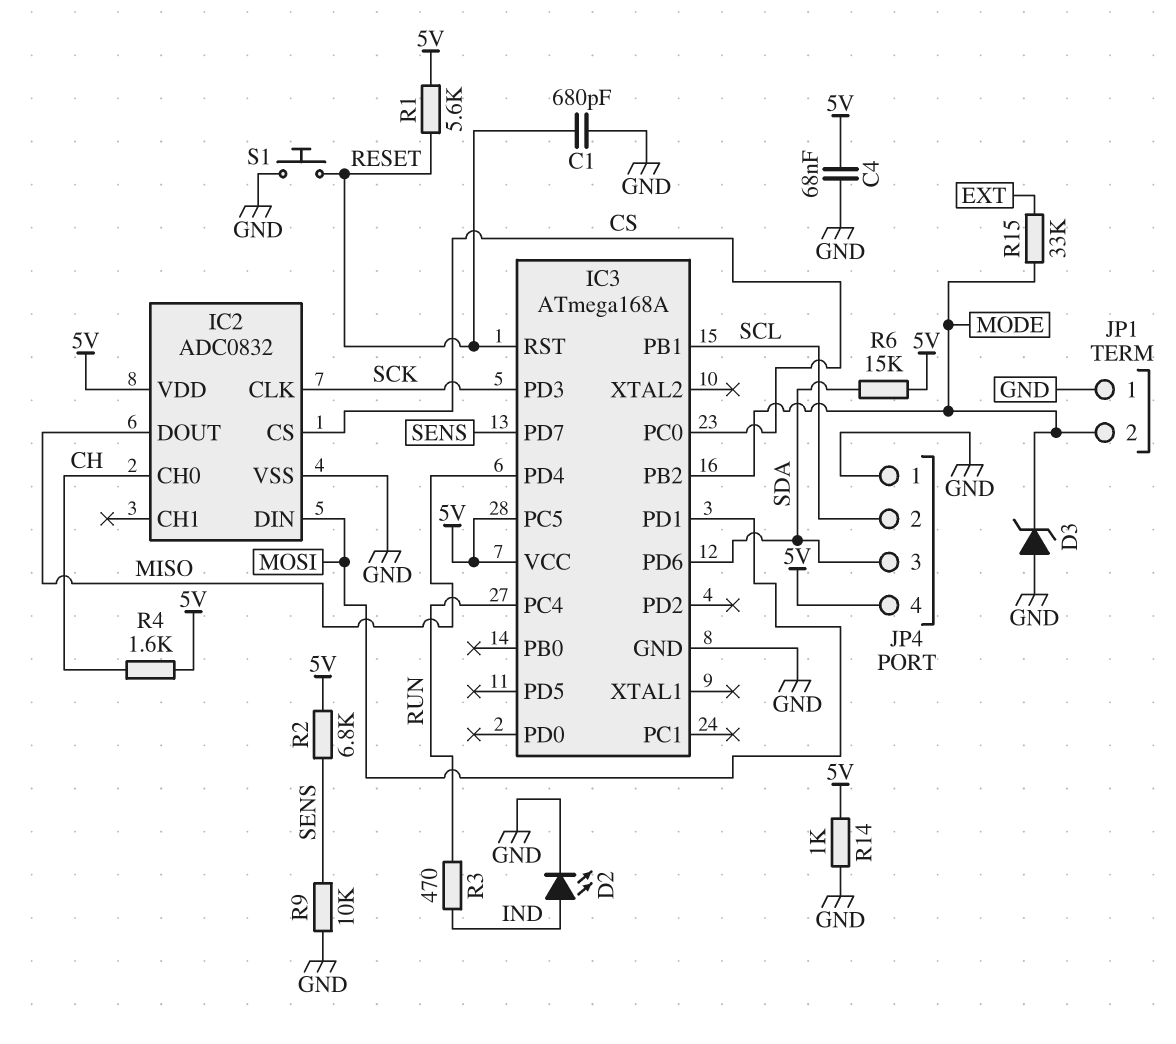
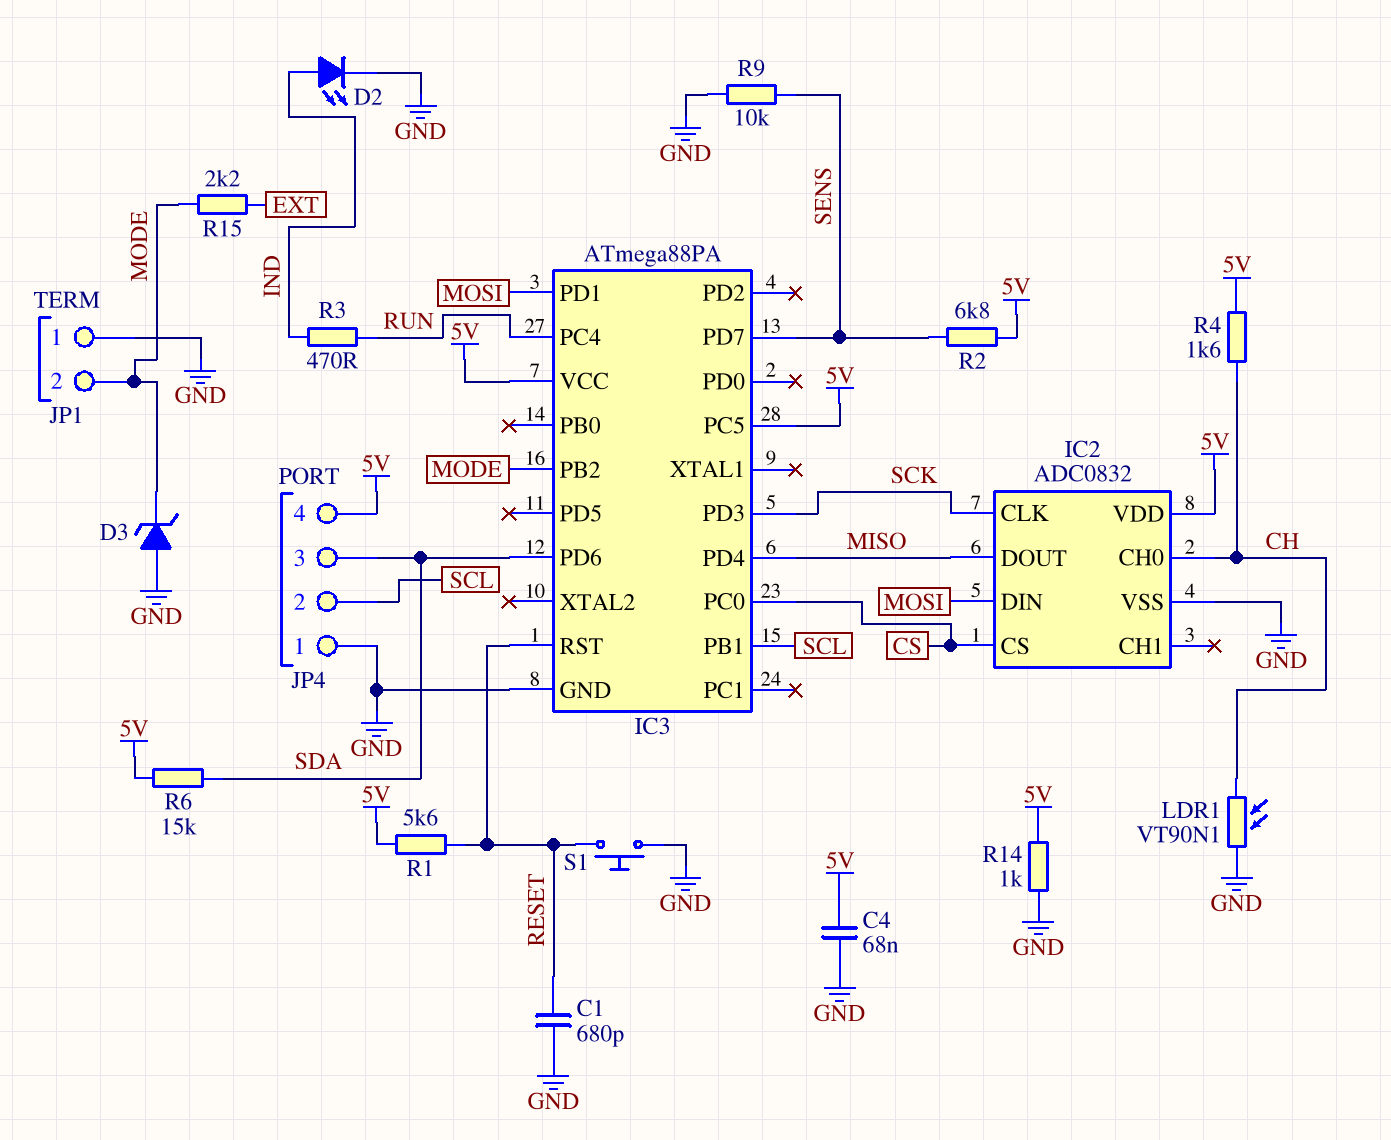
IC3: ATmega168A -> ATmega88PA
LDR1: none -> VT90N1 (CH, GND)
R15: 33k (EXT, MODE) -> 2.2k (EXT, MODE)

